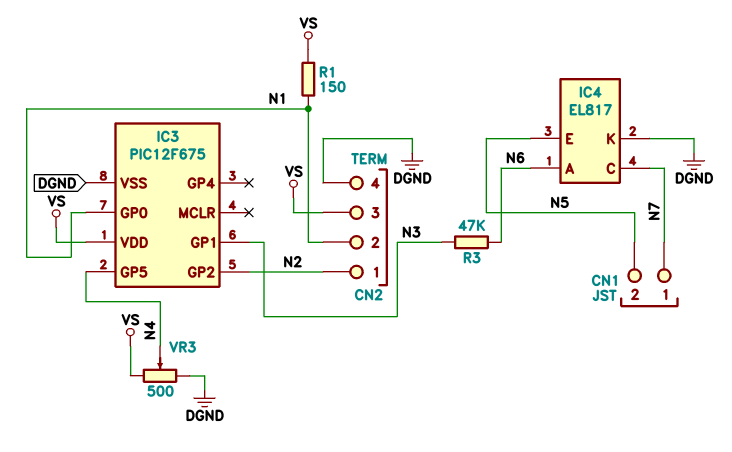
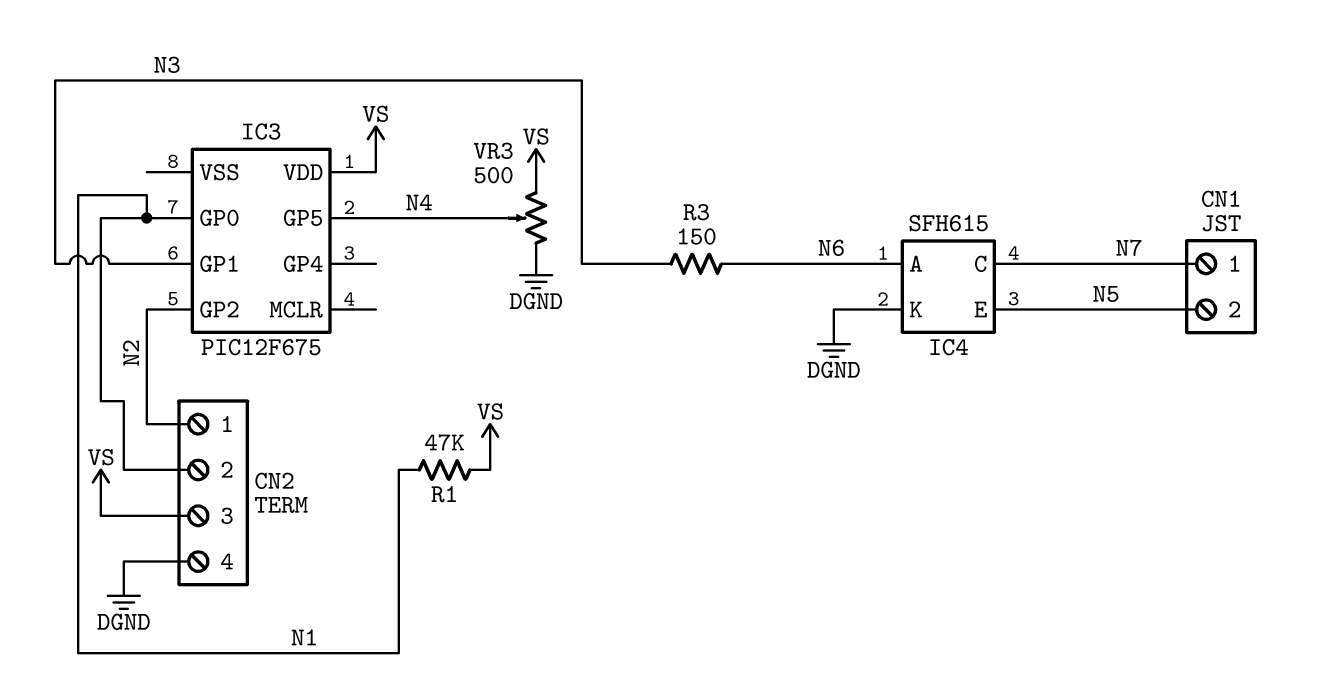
IC3 pin VSS: DGND -> none
IC4: EL817 -> SFH615
R1: 150 (N1, VS) -> 47k (N1, VS)
R3: 47k (N3, N6) -> 150 (N3, N6)

